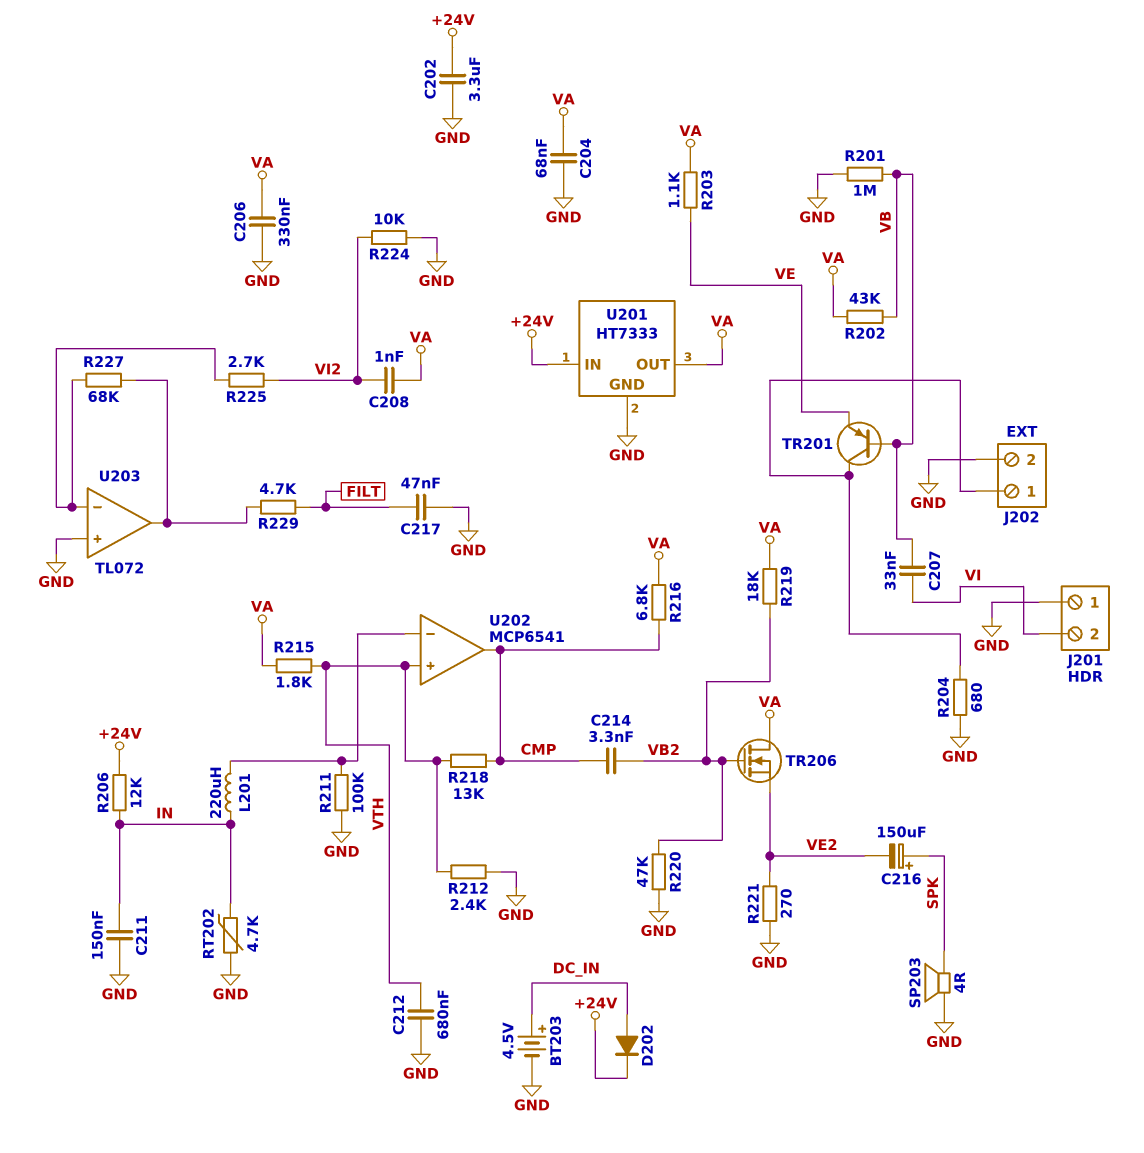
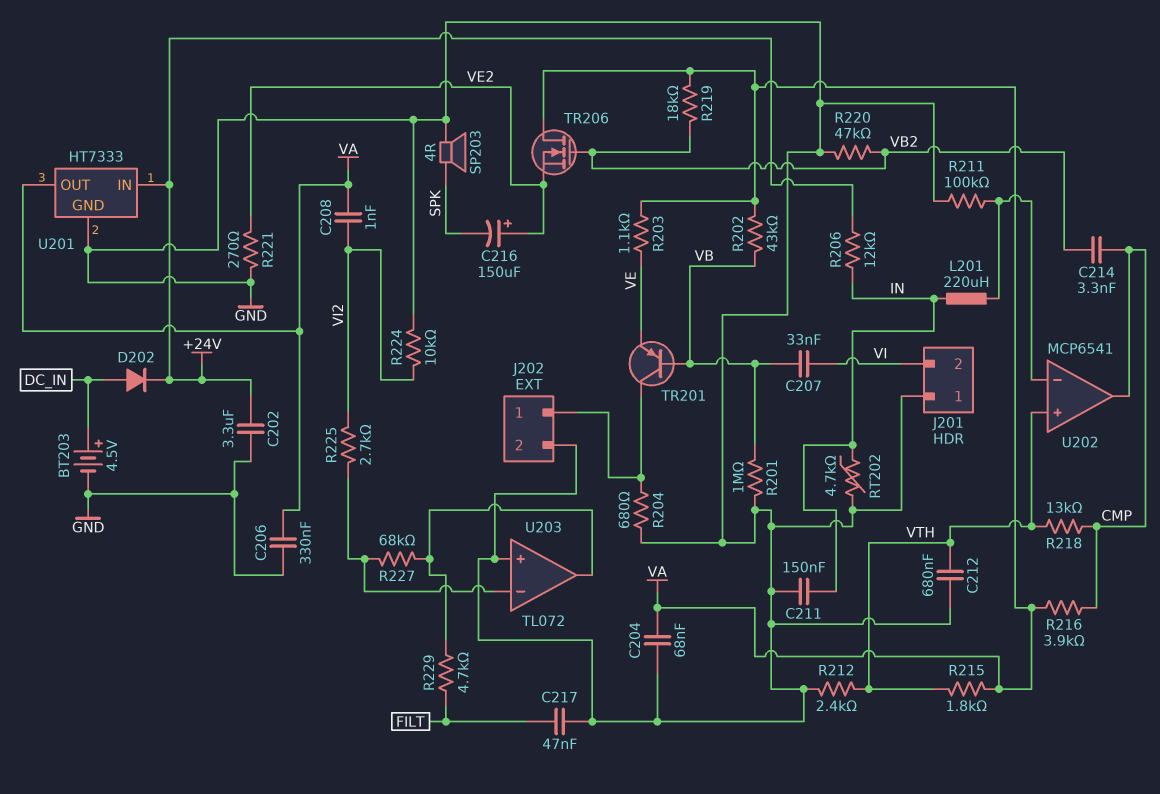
C216: 150uF (plus SPK, minus VE2) -> 150uF (plus VE2, minus SPK)
R216: 6.8k (CMP, VA) -> 3.9k (CMP, VA)

